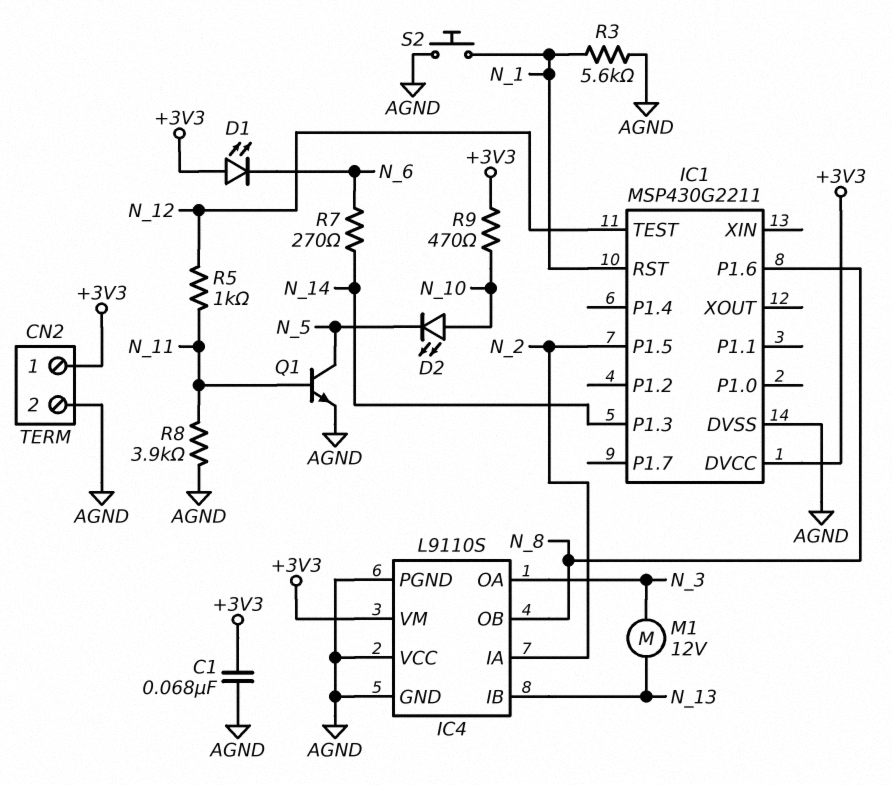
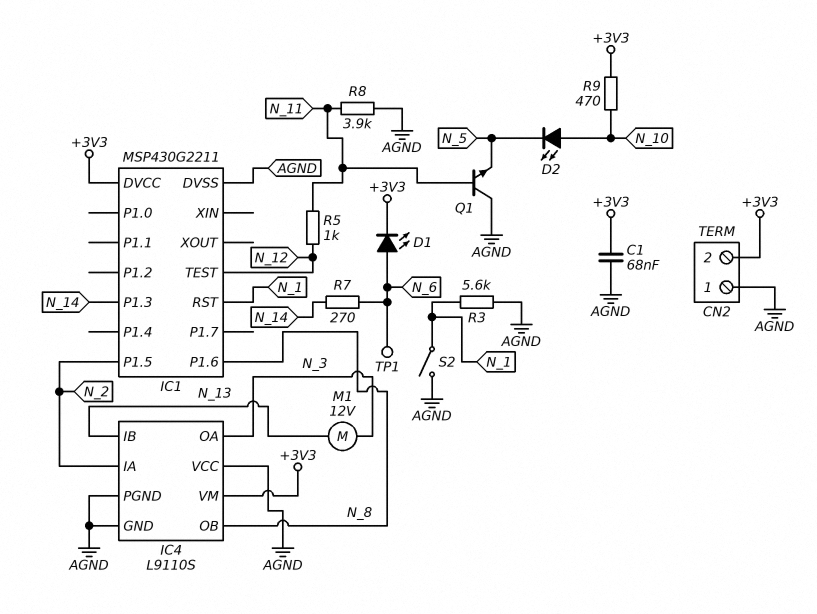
CN2 pin 1: +3V3 -> AGND
CN2 pin 2: AGND -> +3V3
D1: LED (A +3V3, K N_6) -> LED (A N_6, K +3V3)
Q1: NPN (B N_11, C N_5, E AGND) -> NPN (B N_11, C AGND, E N_5)
S2: button (AGND, N_1) -> switch (AGND, N_1)
TP1: none -> test point (N_6)

